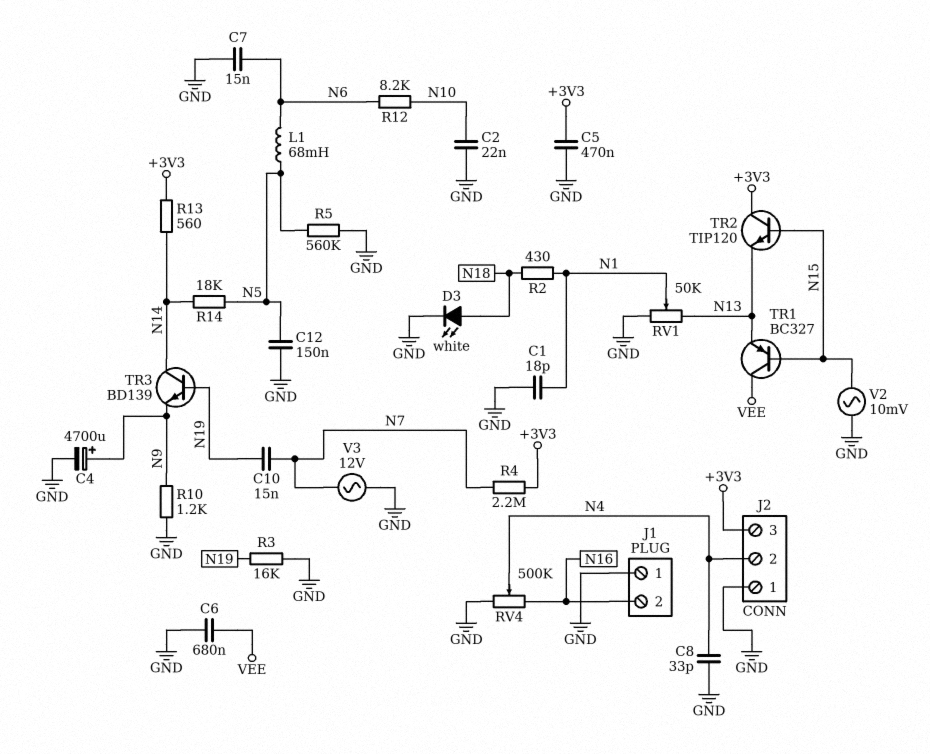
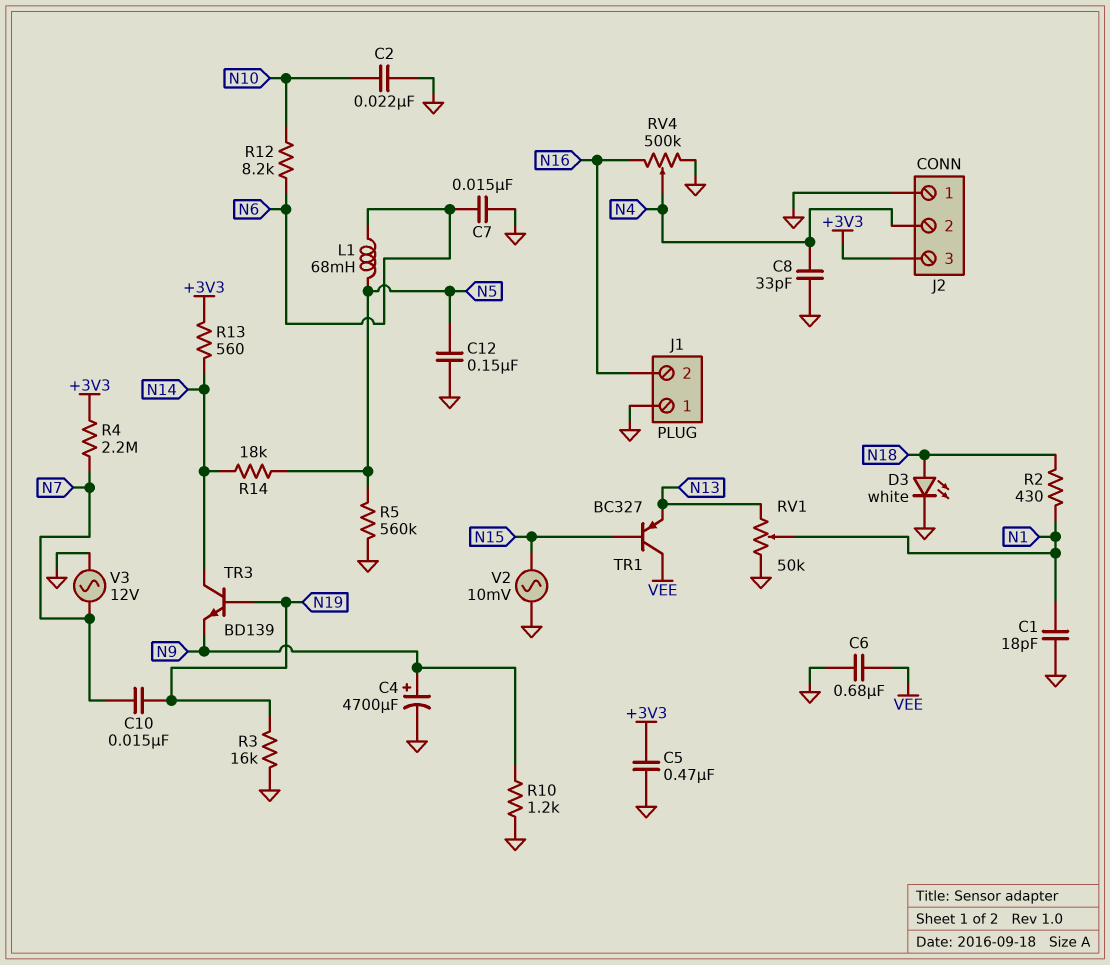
TR2: NPN TIP120 (B N15, C +3V3, E N13) -> none

